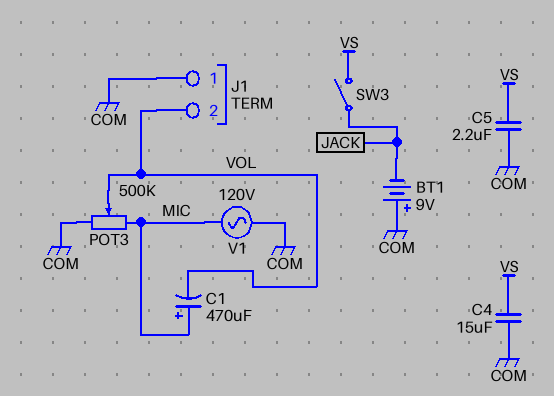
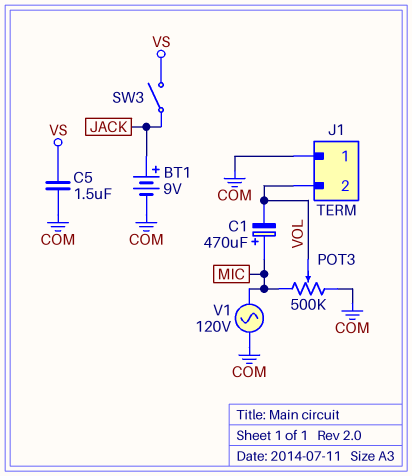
BT1: 9V (plus COM, minus JACK) -> 9V (plus JACK, minus COM)
C4: 15uF (COM, VS) -> none
C5: 2.2uF (COM, VS) -> 1.5uF (COM, VS)

